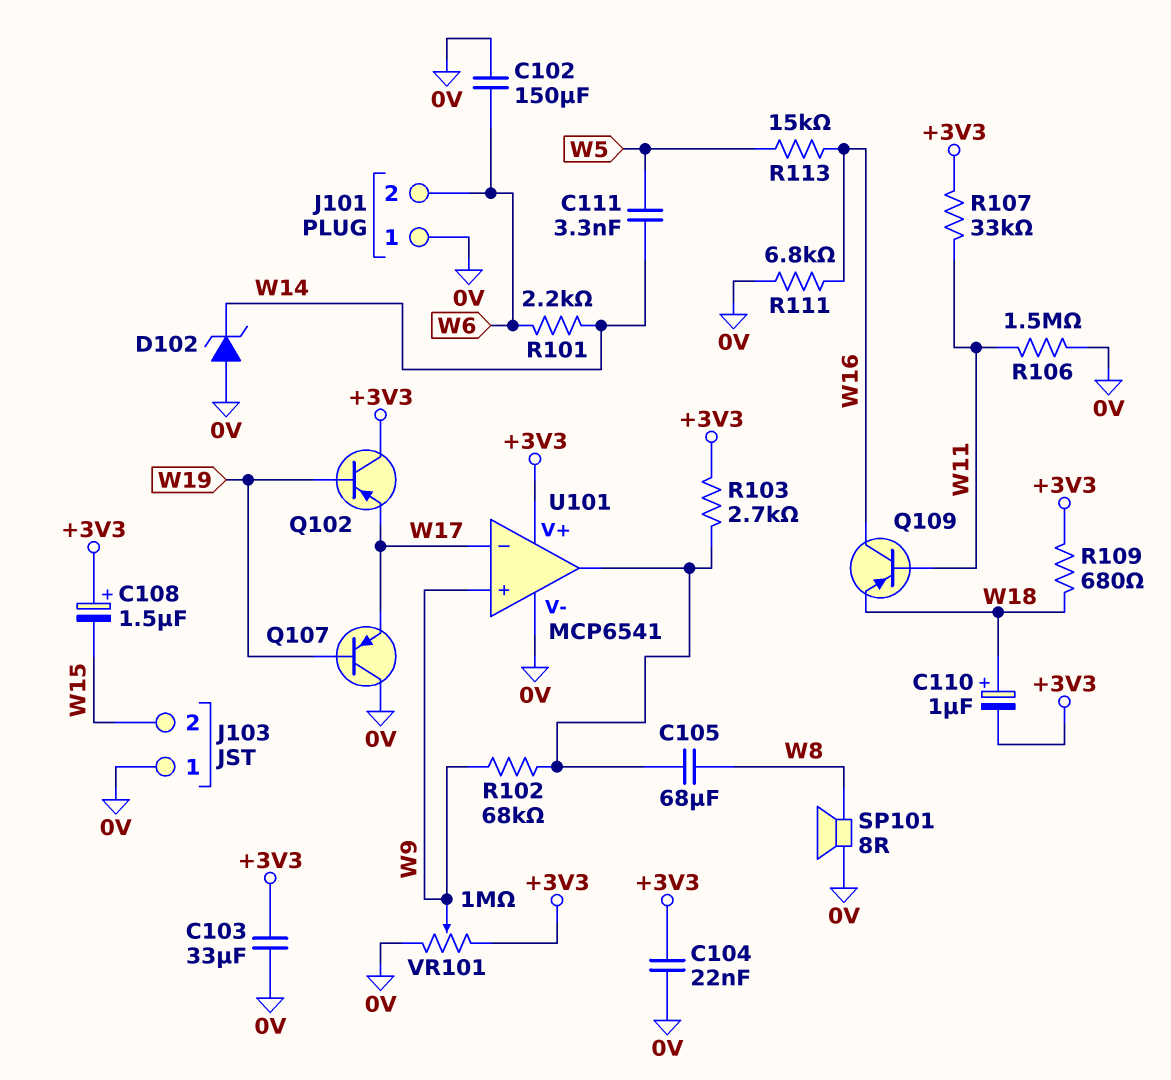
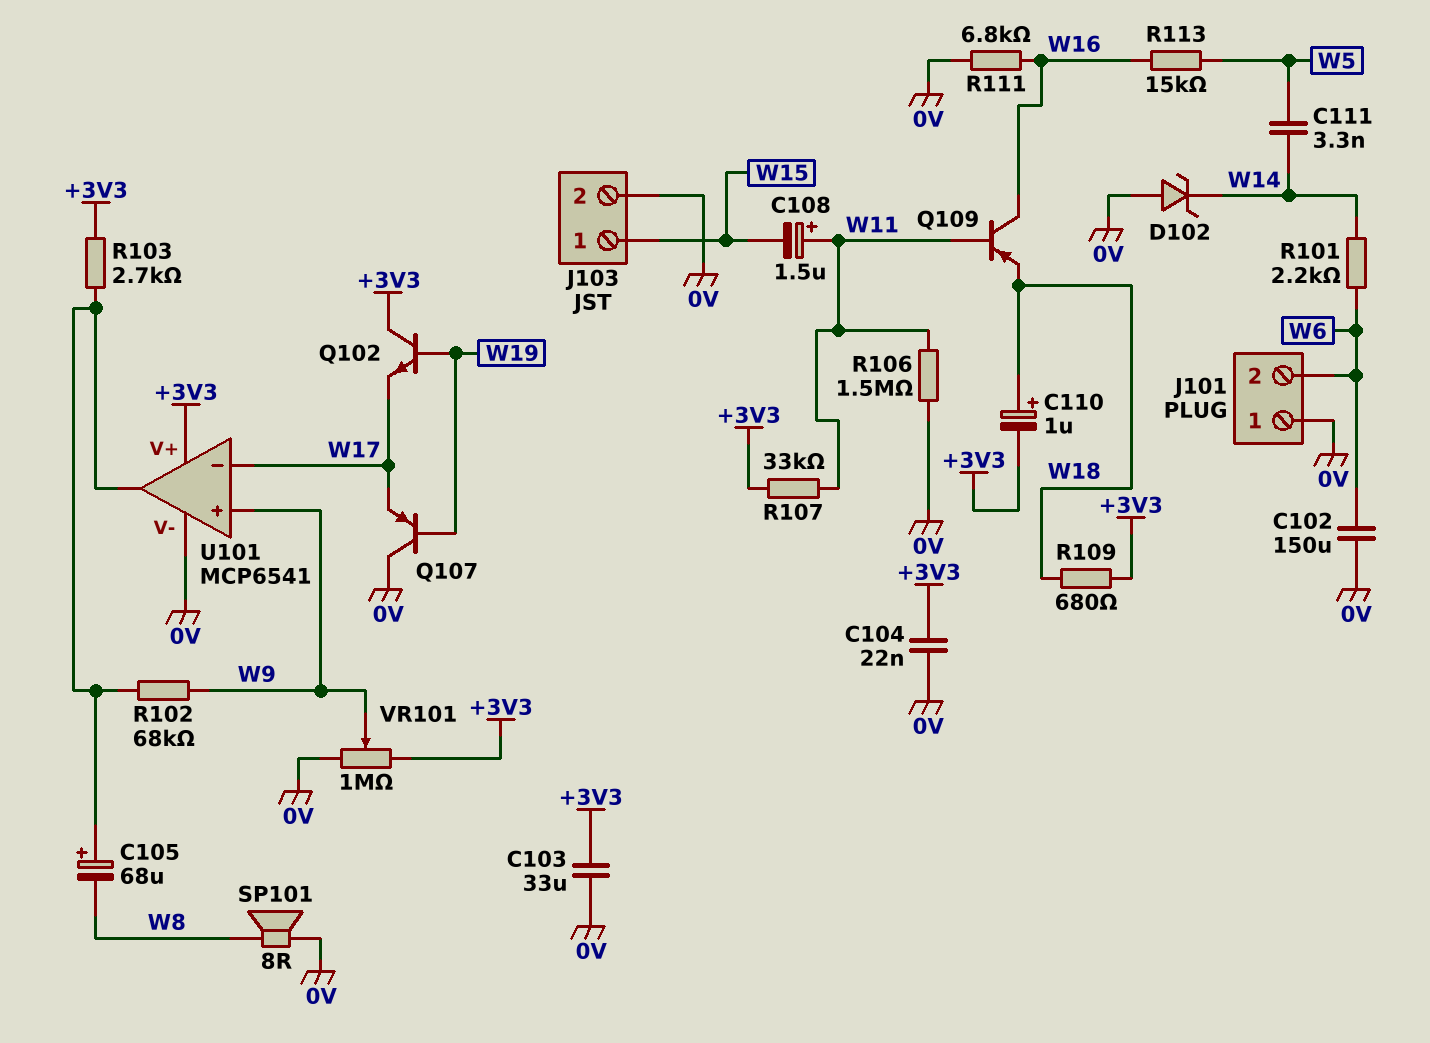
C105: 68uF (U101/out, W8) -> 68uF (plus U101/out, minus W8)
C108: 1.5uF (plus +3V3, minus W15) -> 1.5uF (plus W11, minus W15)
J103 pin 1: 0V -> W15
J103 pin 2: W15 -> 0V
Q102: PNP (B W19, C +3V3, E W17) -> NPN (B W19, C +3V3, E W17)

